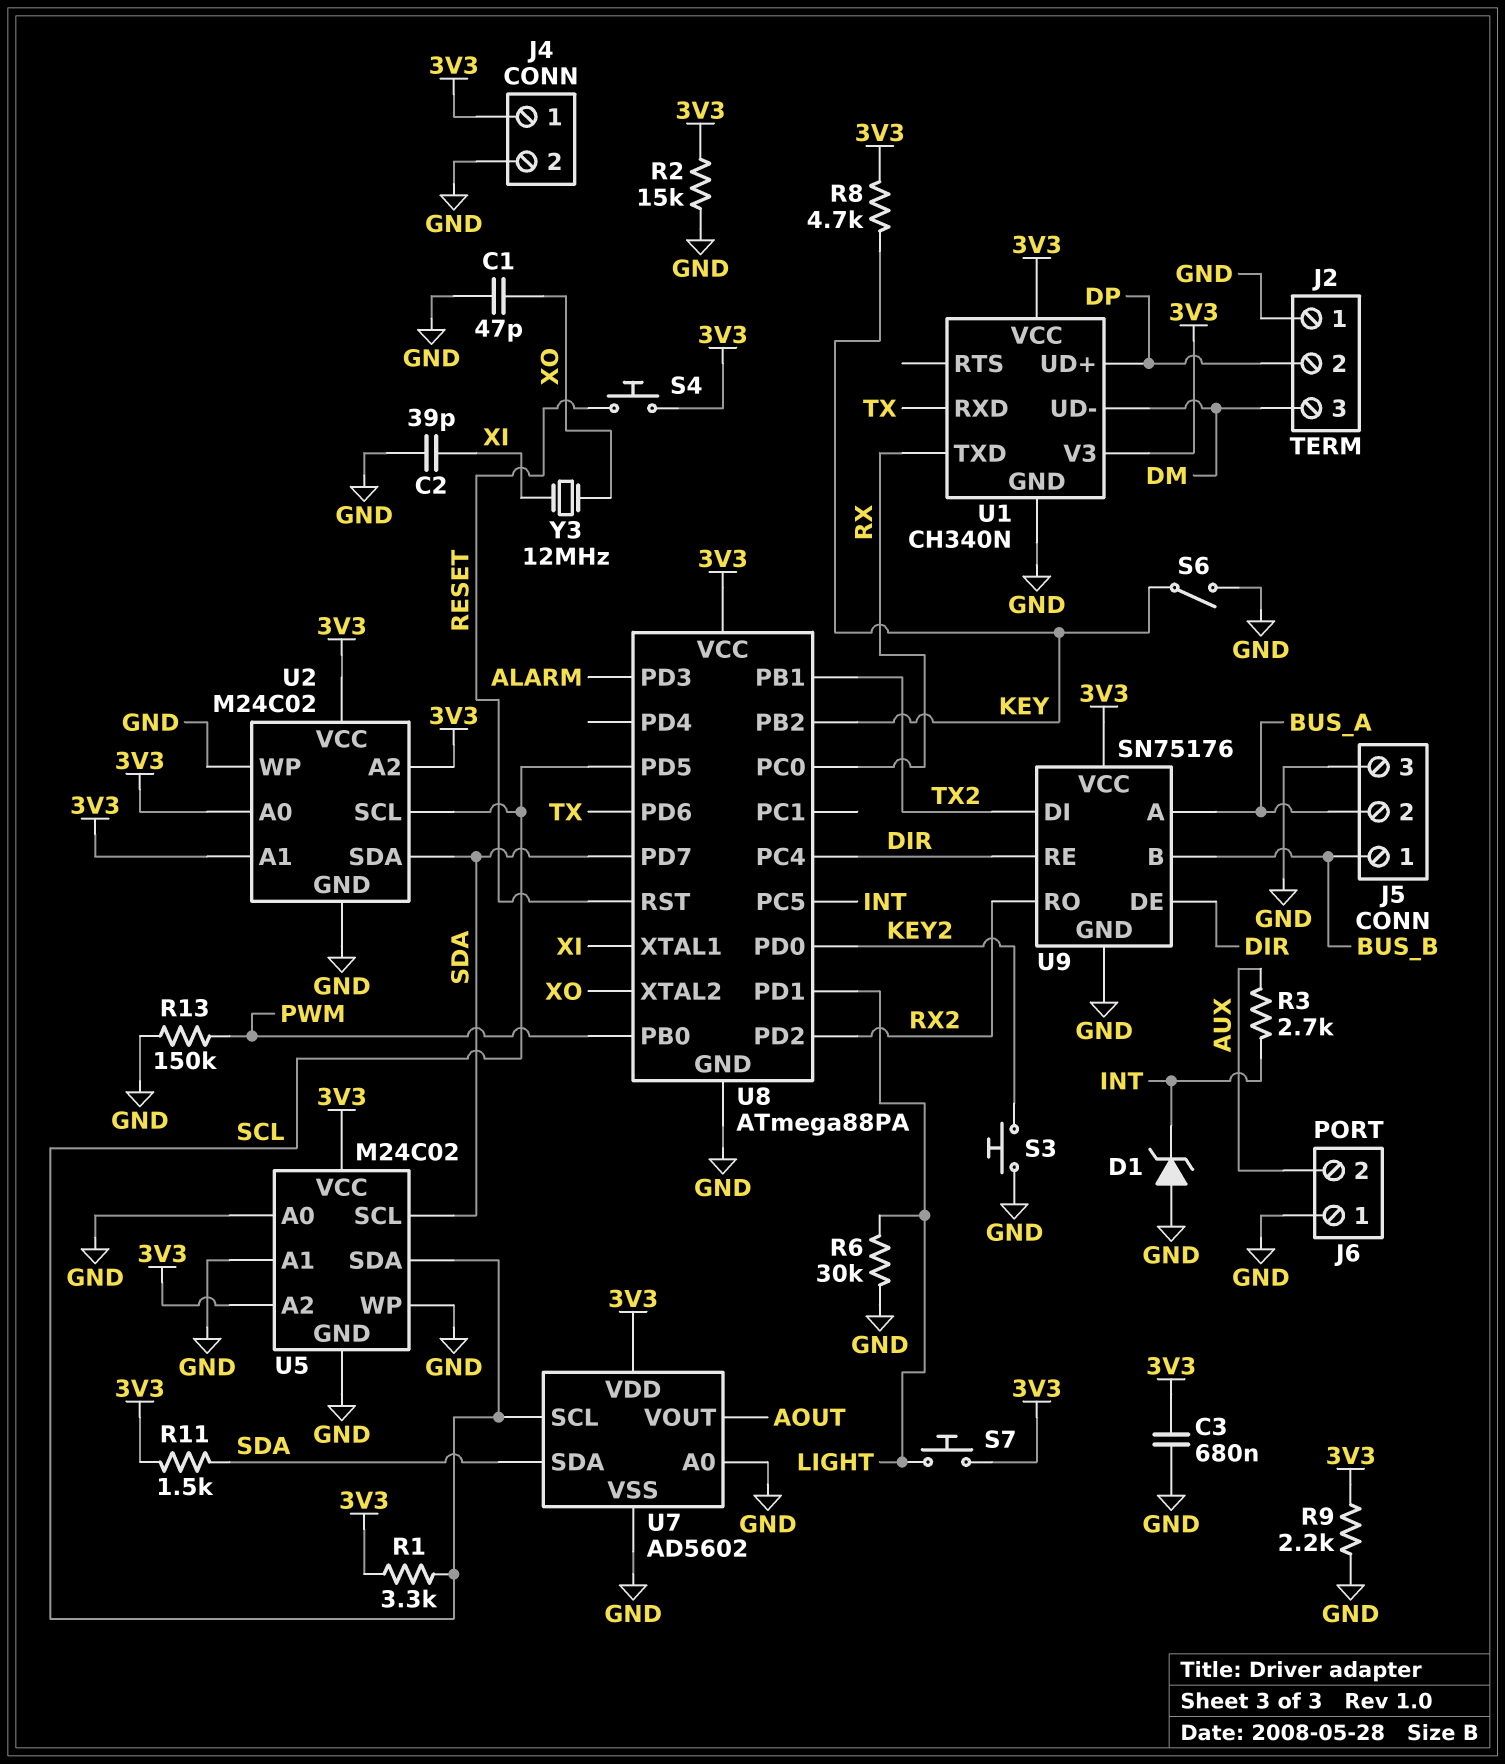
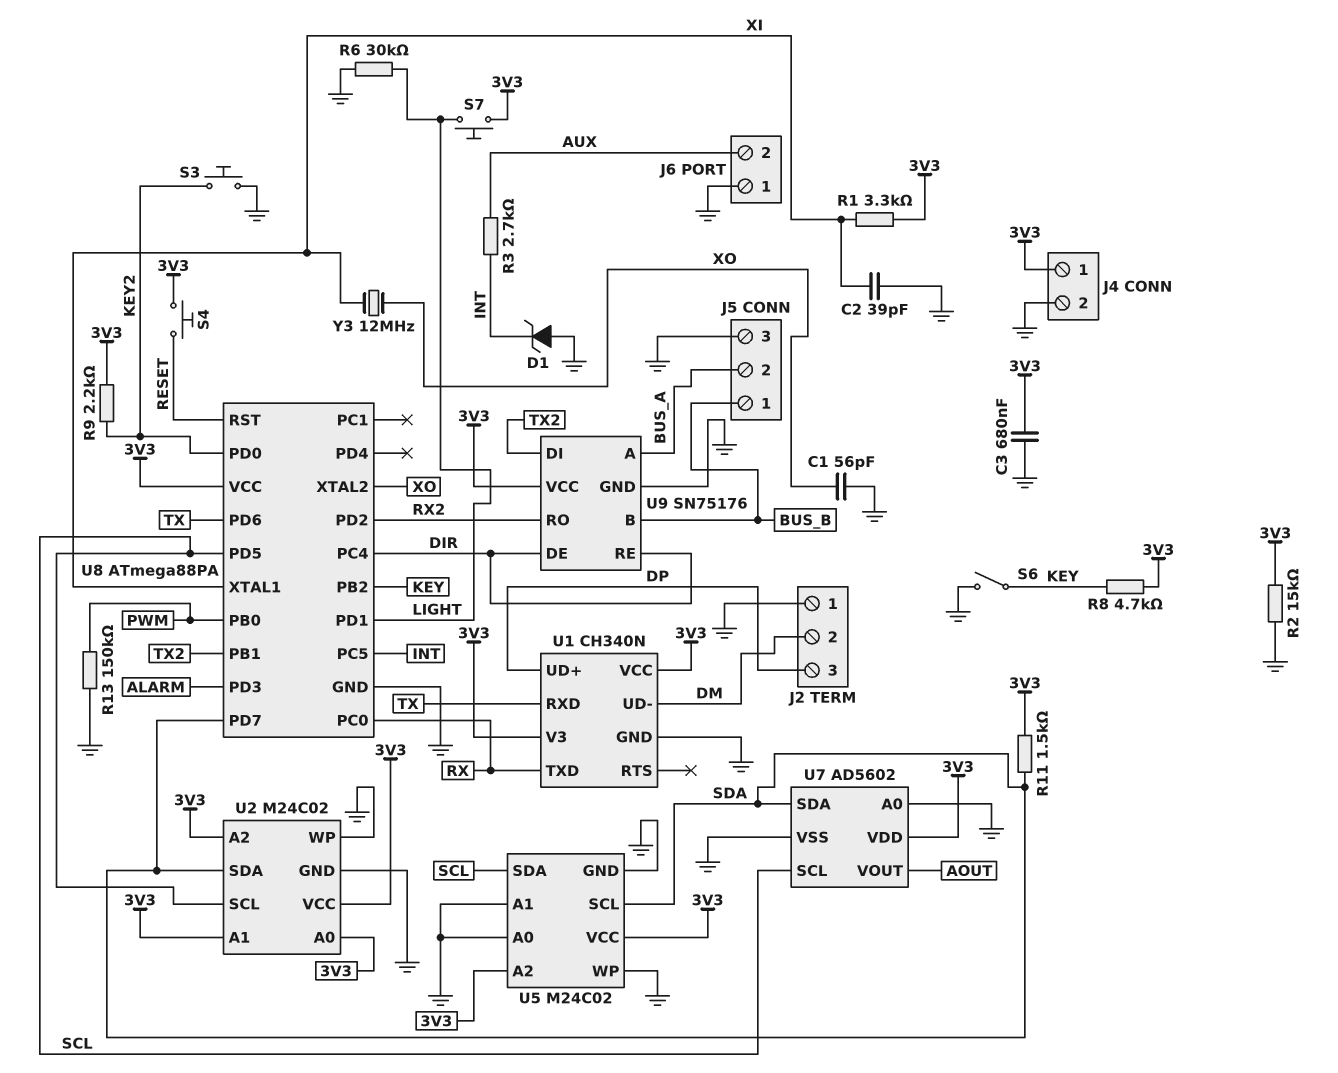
C1: 47pF (GND, XO) -> 56pF (GND, XO)
J2 pin 2: DP -> DM
J2 pin 3: DM -> DP
R1: 3.3k (3V3, SCL) -> 3.3k (3V3, XI)
R9: 2.2k (3V3, GND) -> 2.2k (3V3, KEY2)

